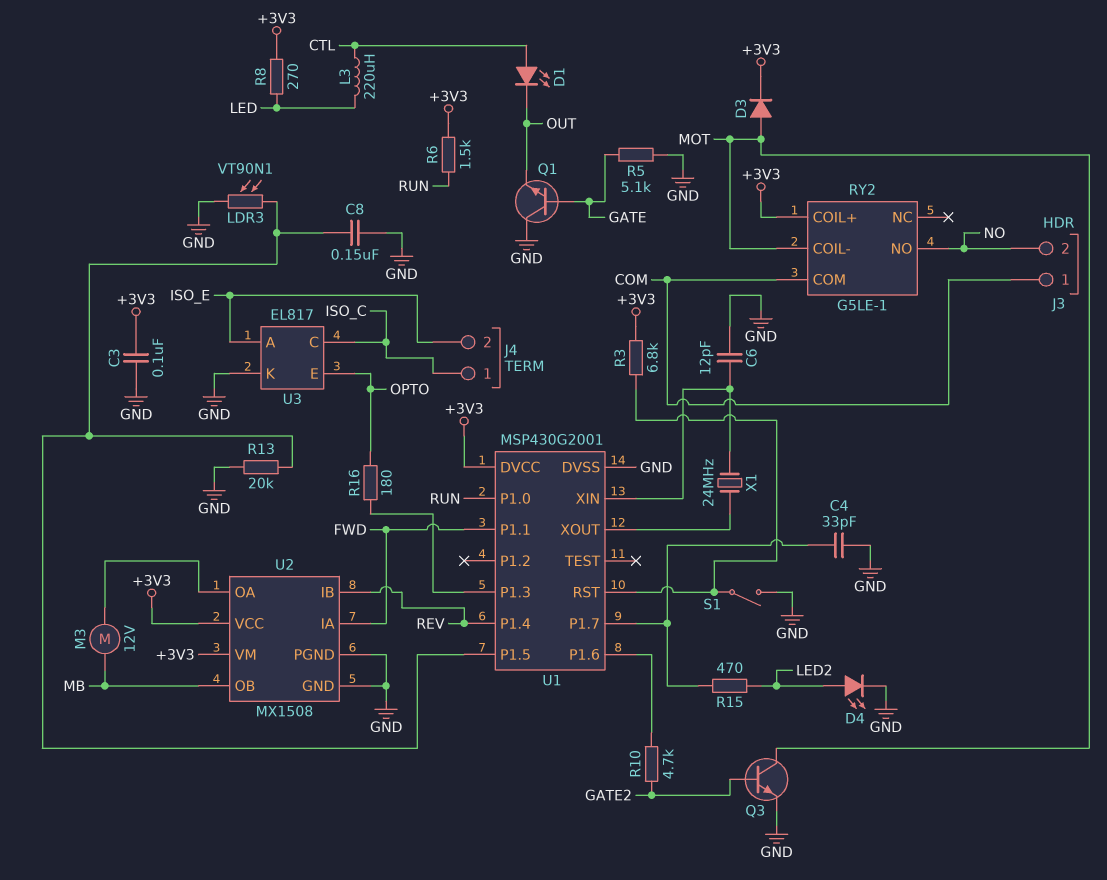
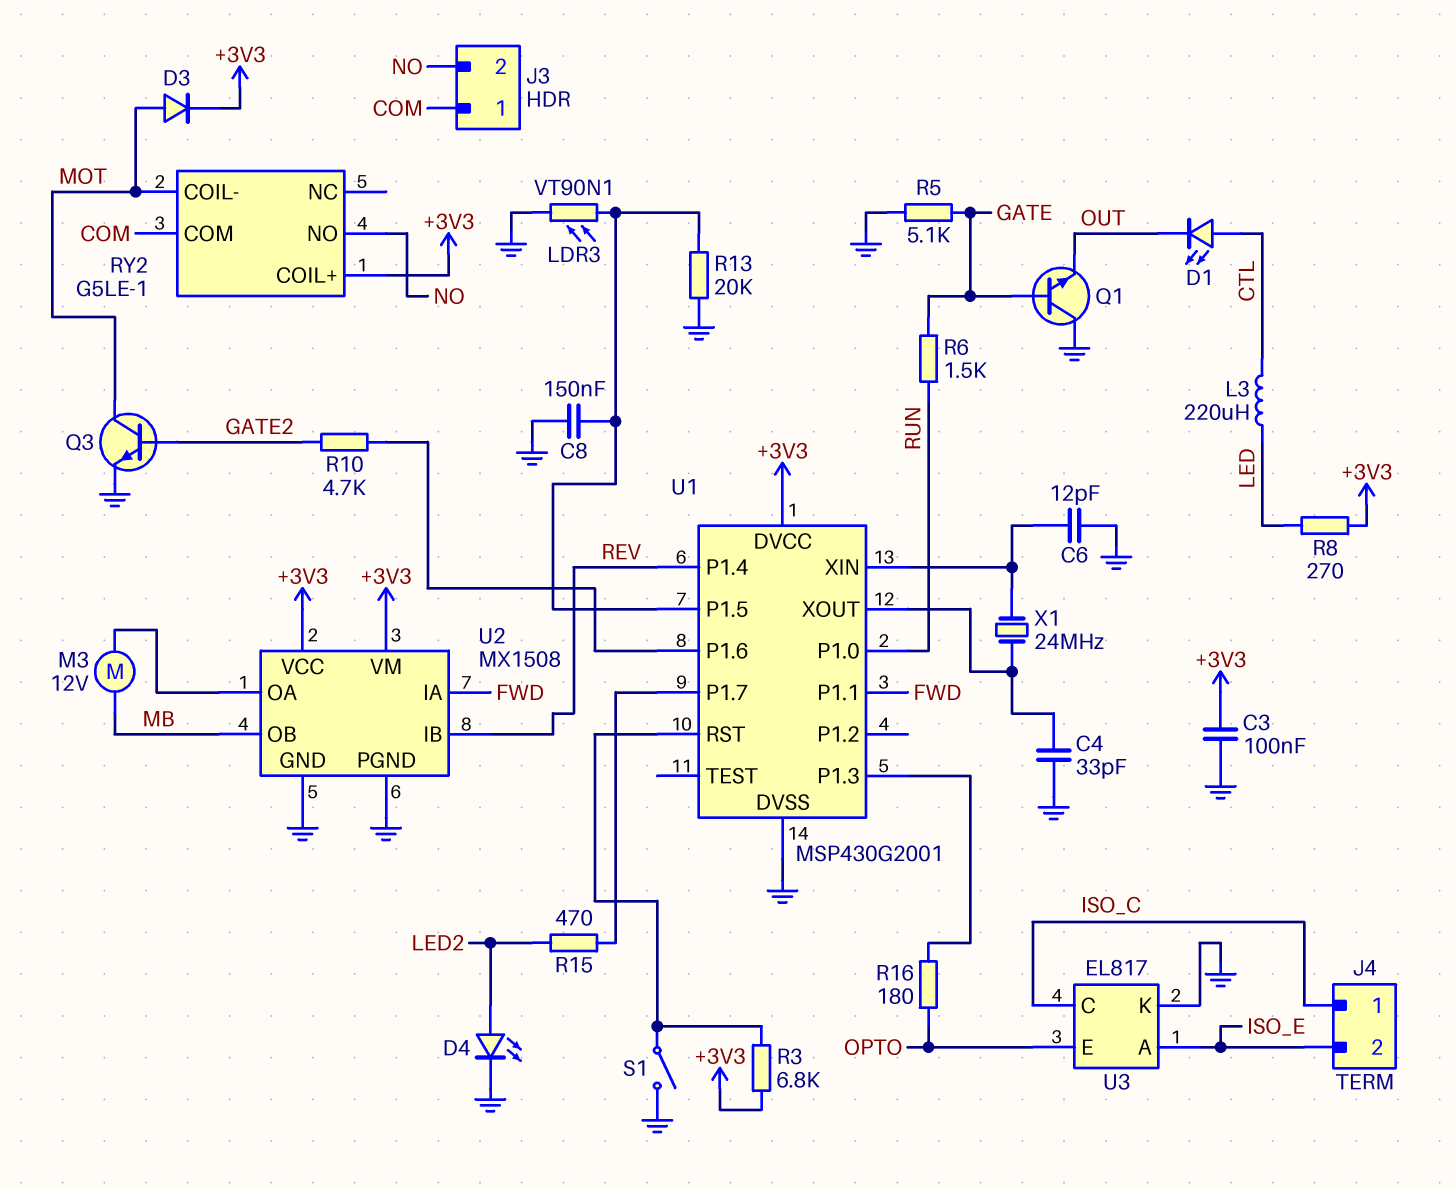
C4: 33pF (GND, U1/P1.7) -> 33pF (GND, U1/XOUT)
R6: 1.5k (+3V3, RUN) -> 1.5k (GATE, RUN)

